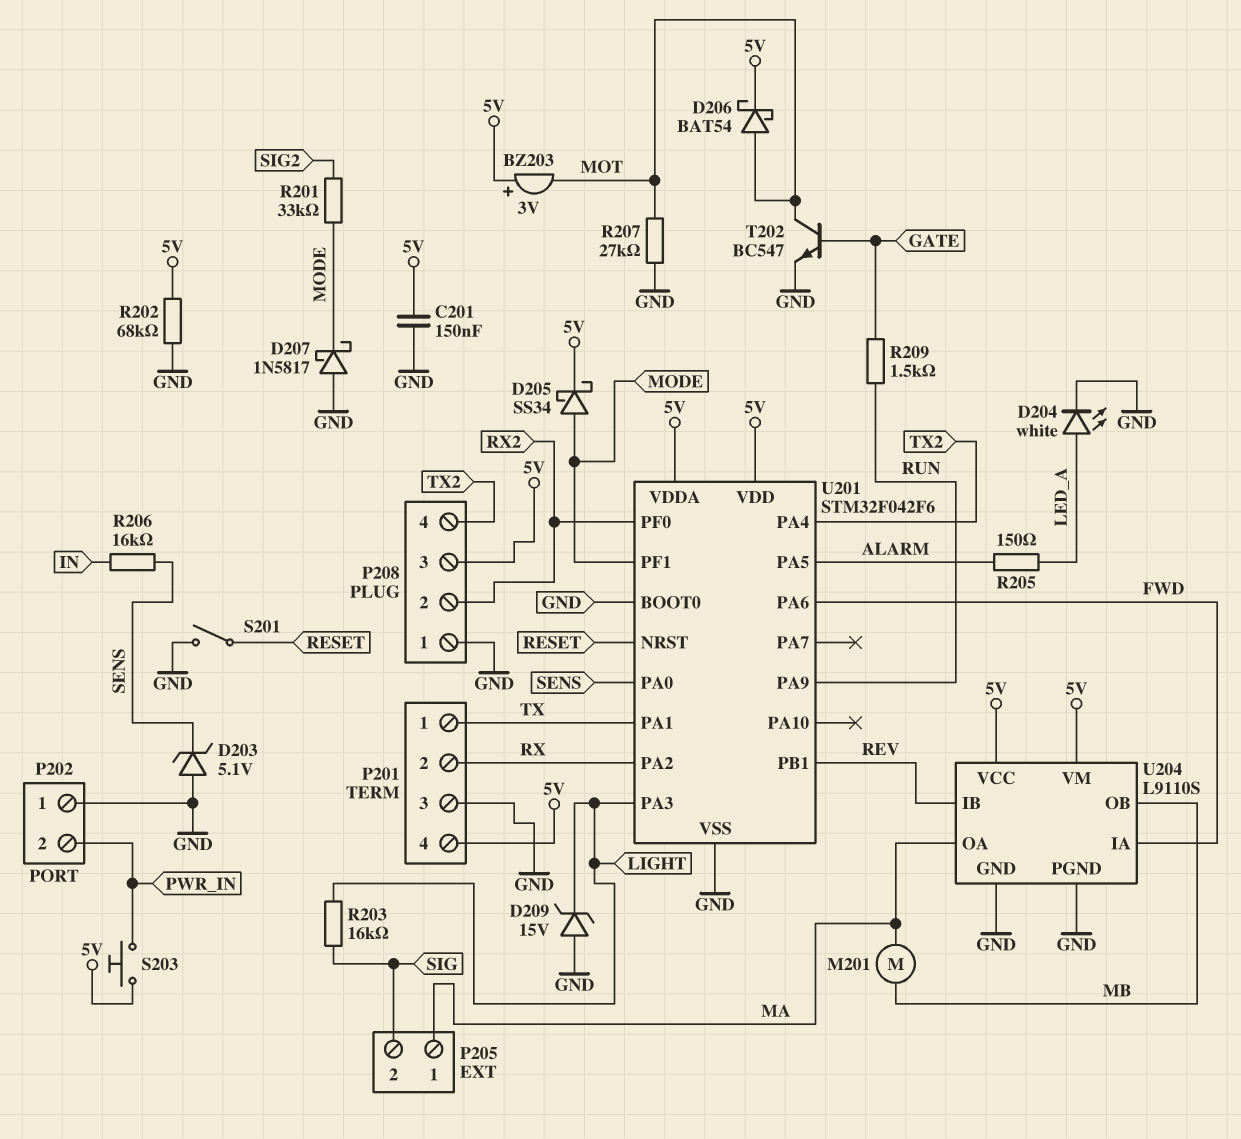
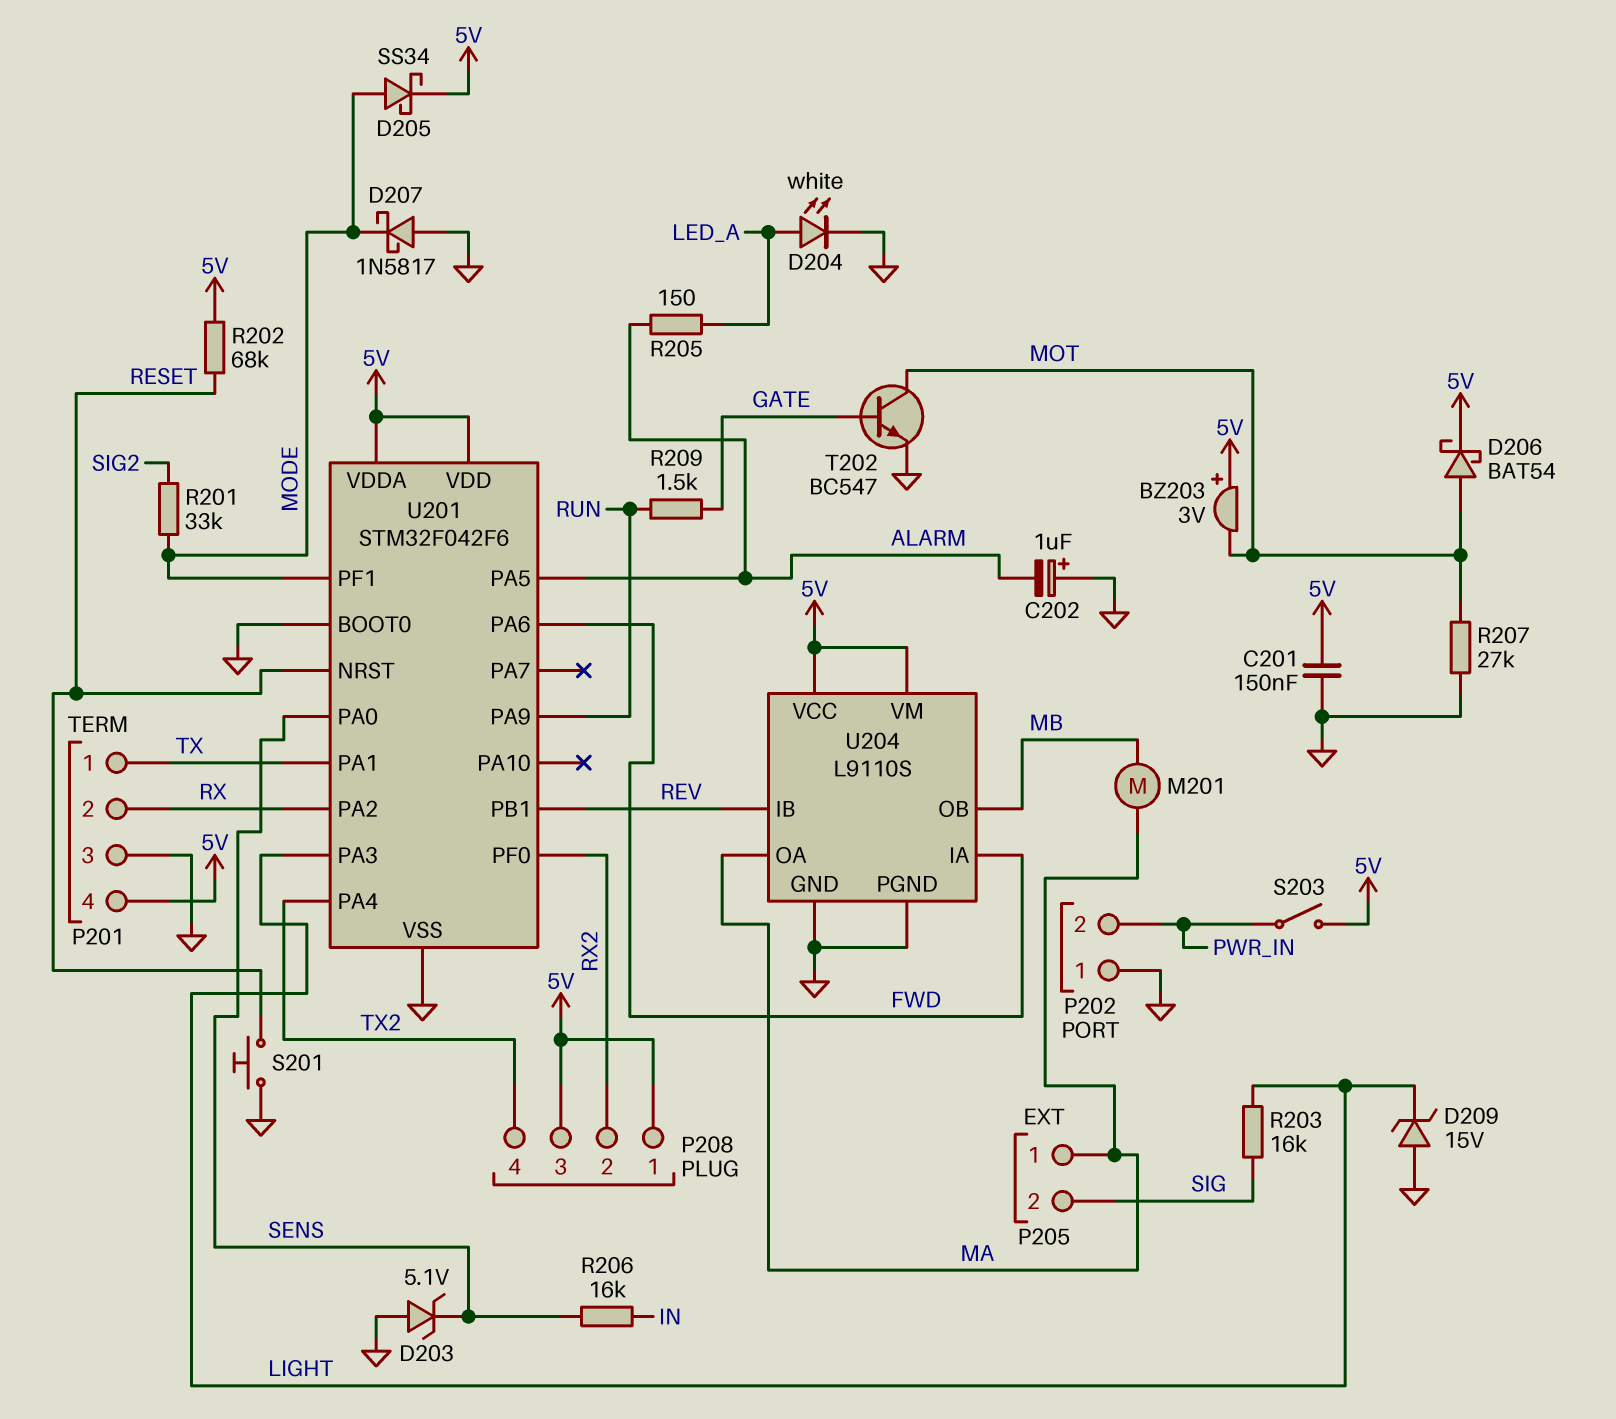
C202: none -> 1uF (plus GND, minus ALARM)
P208 pin 1: GND -> 5V
R202: 68k (5V, GND) -> 68k (5V, RESET)
S201: switch (GND, RESET) -> button (GND, RESET)
S203: button (5V, PWR_IN) -> switch (5V, PWR_IN)

